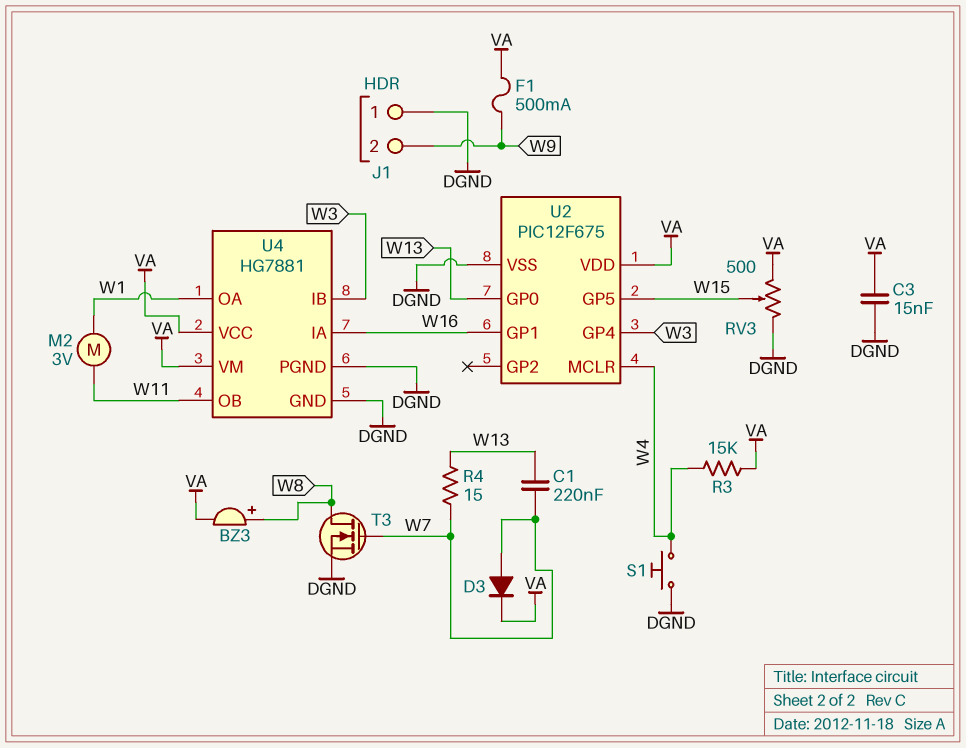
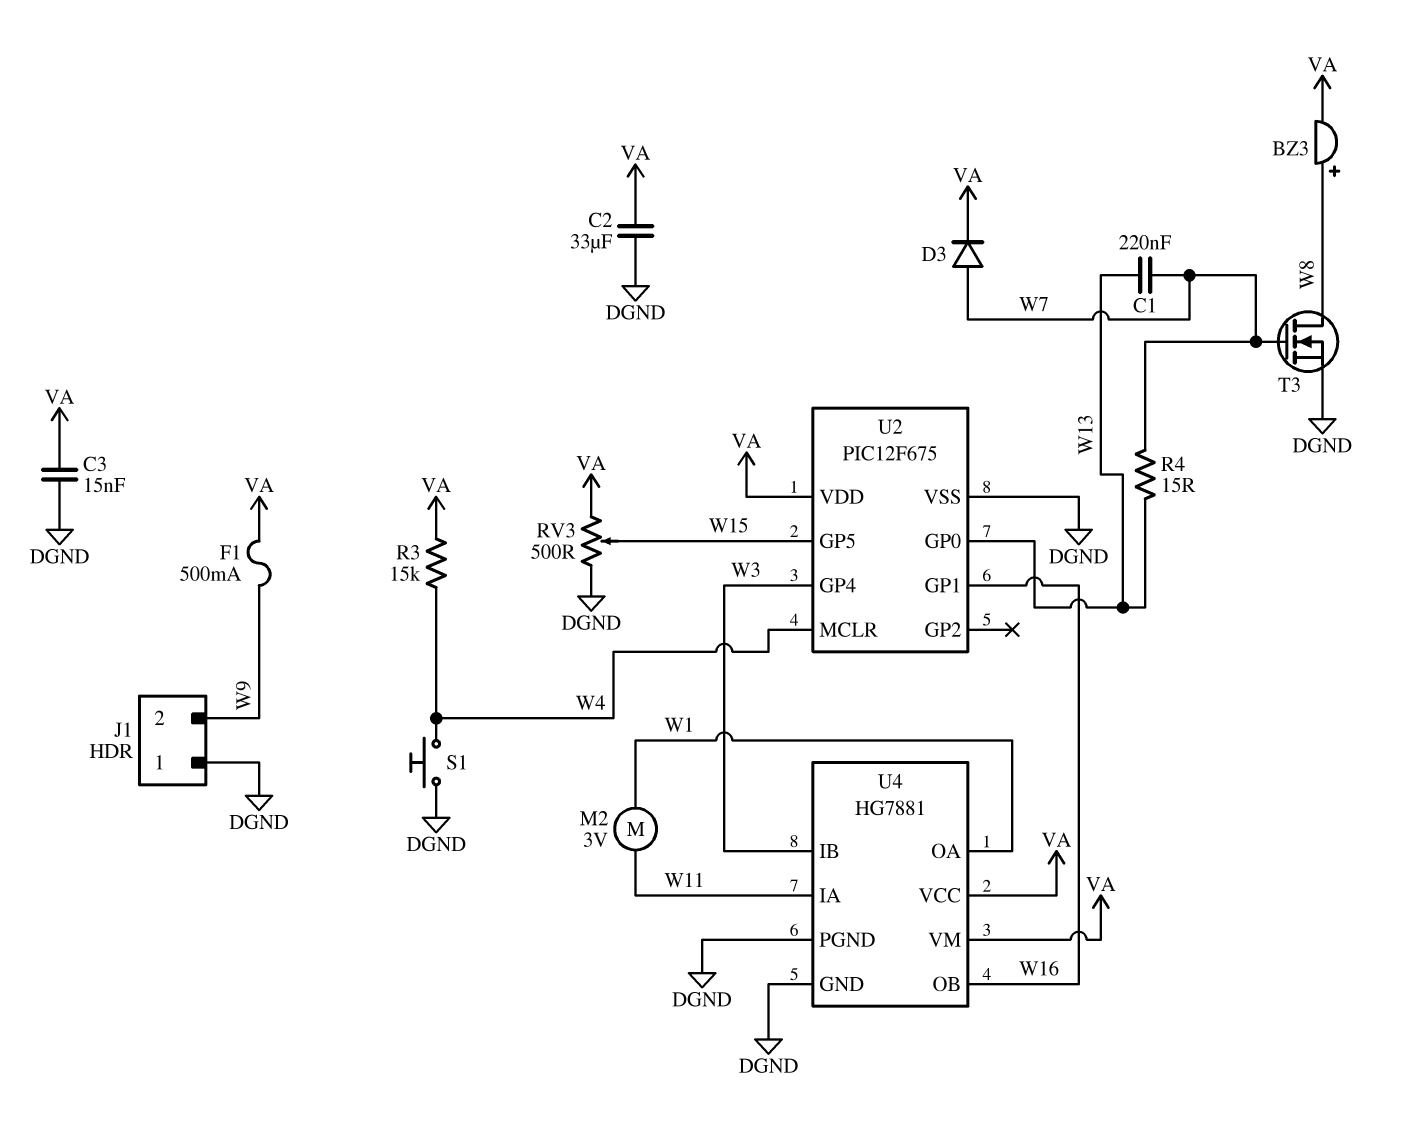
C2: none -> 33uF (DGND, VA)
U4 pin IA: W16 -> W11
U4 pin OB: W11 -> W16

